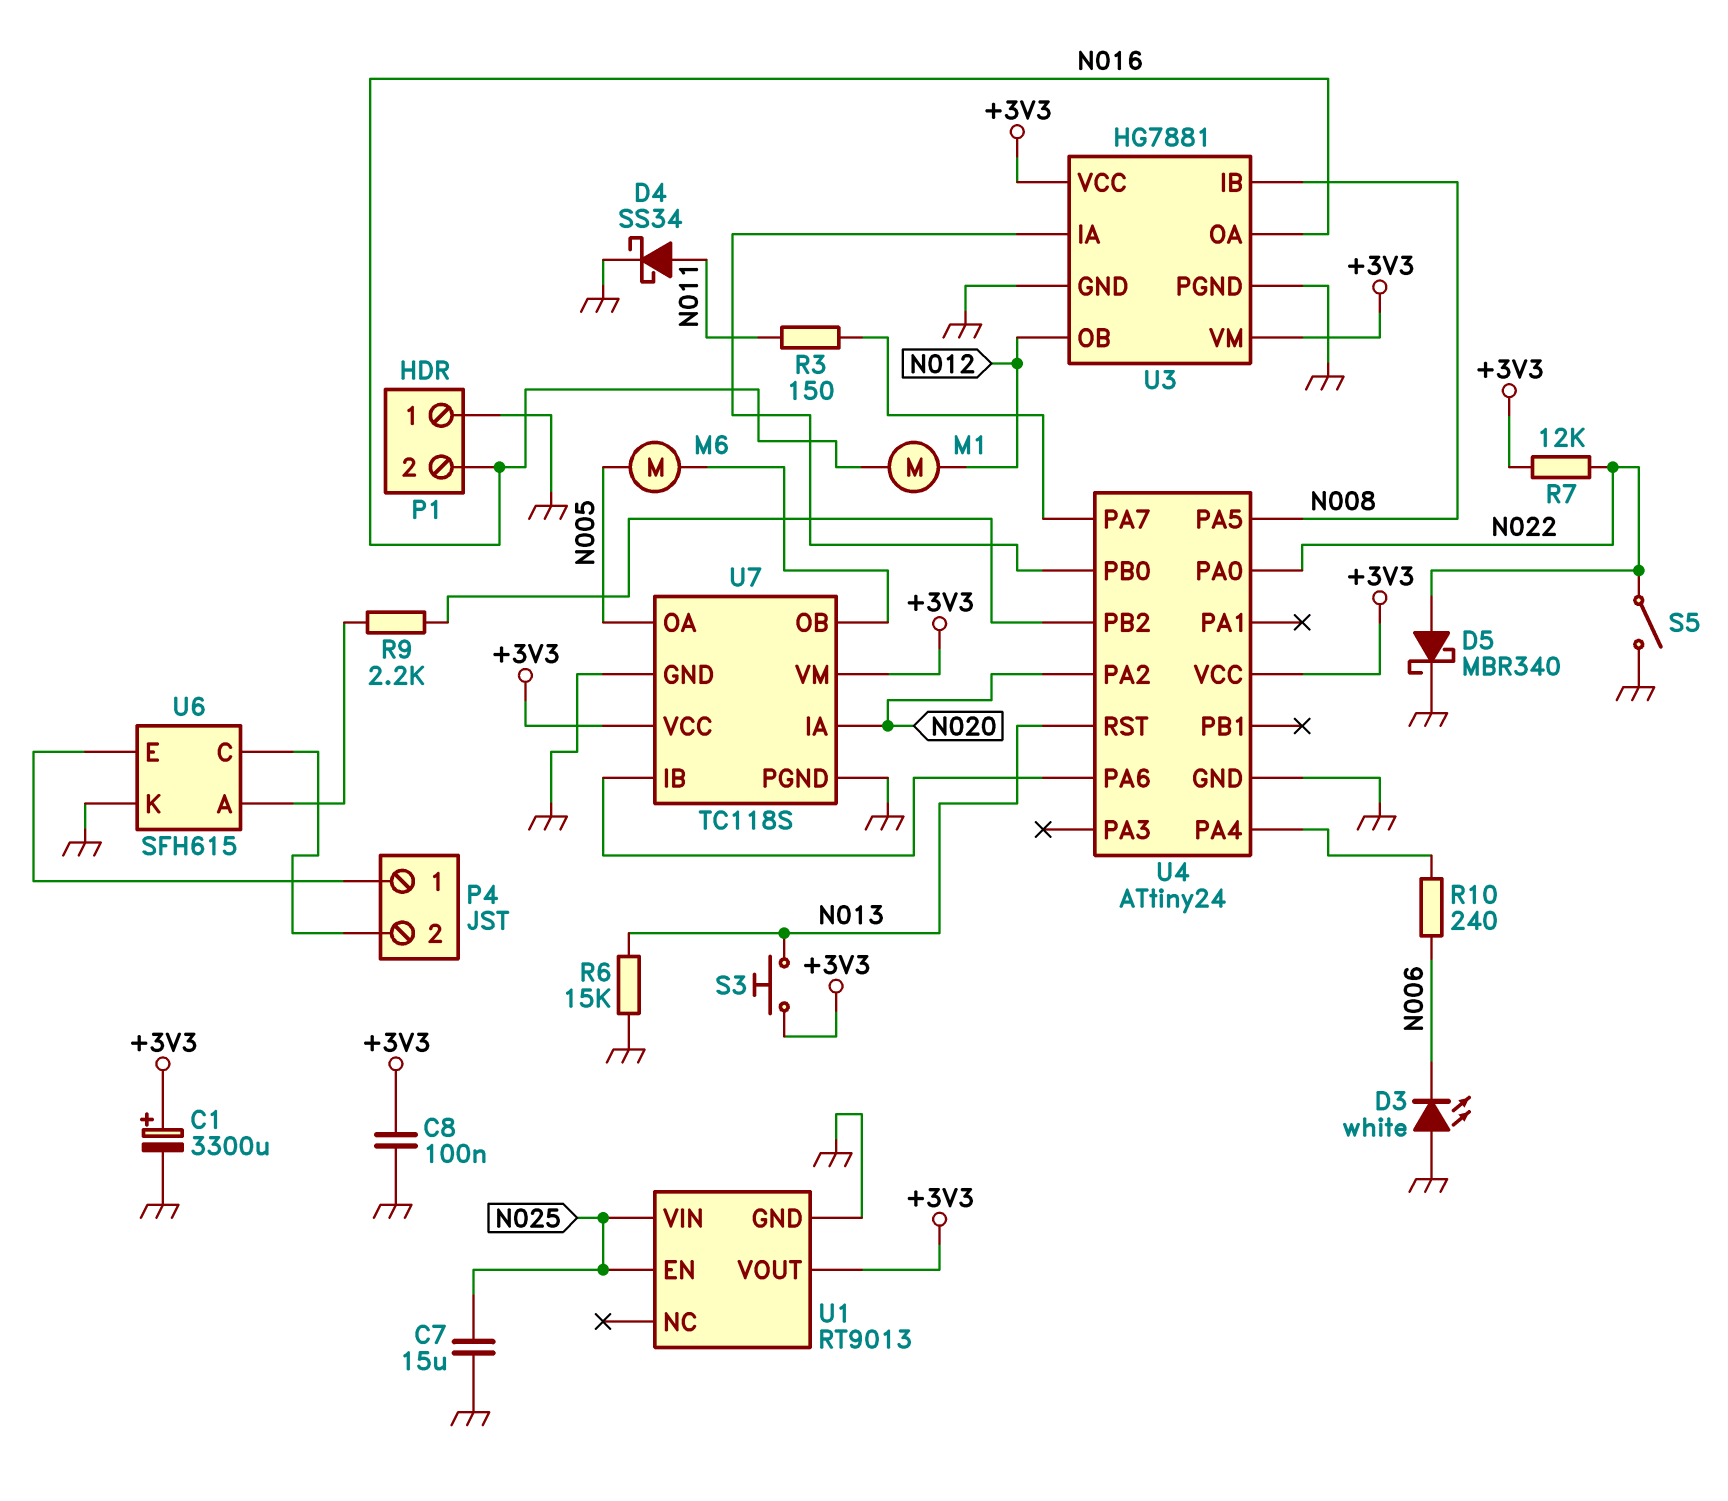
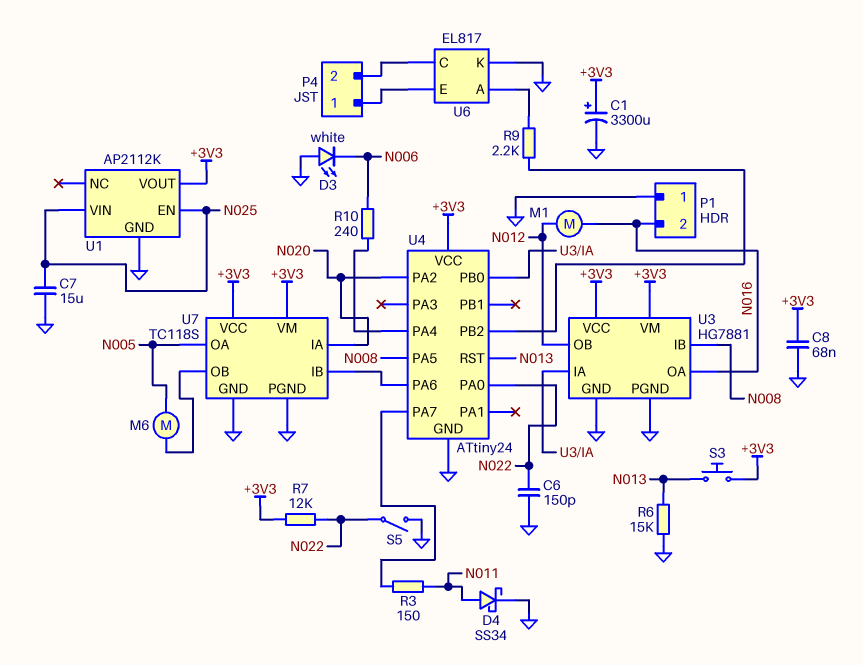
C6: none -> 150pF (GND, N022)
C8: 100nF (+3V3, GND) -> 68nF (+3V3, GND)
D5: schottky MBR340 (A N022, K GND) -> none
U1: RT9013 -> AP2112K
U6: SFH615 -> EL817

